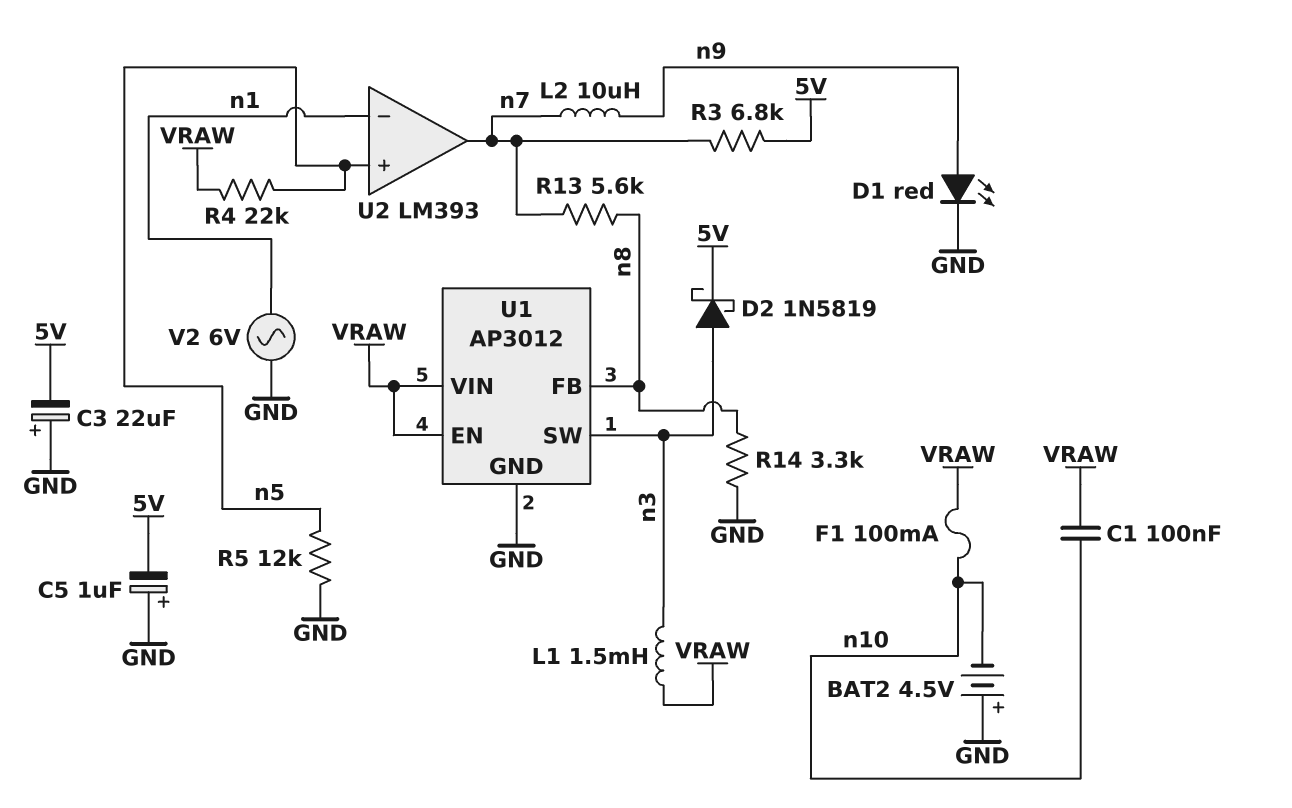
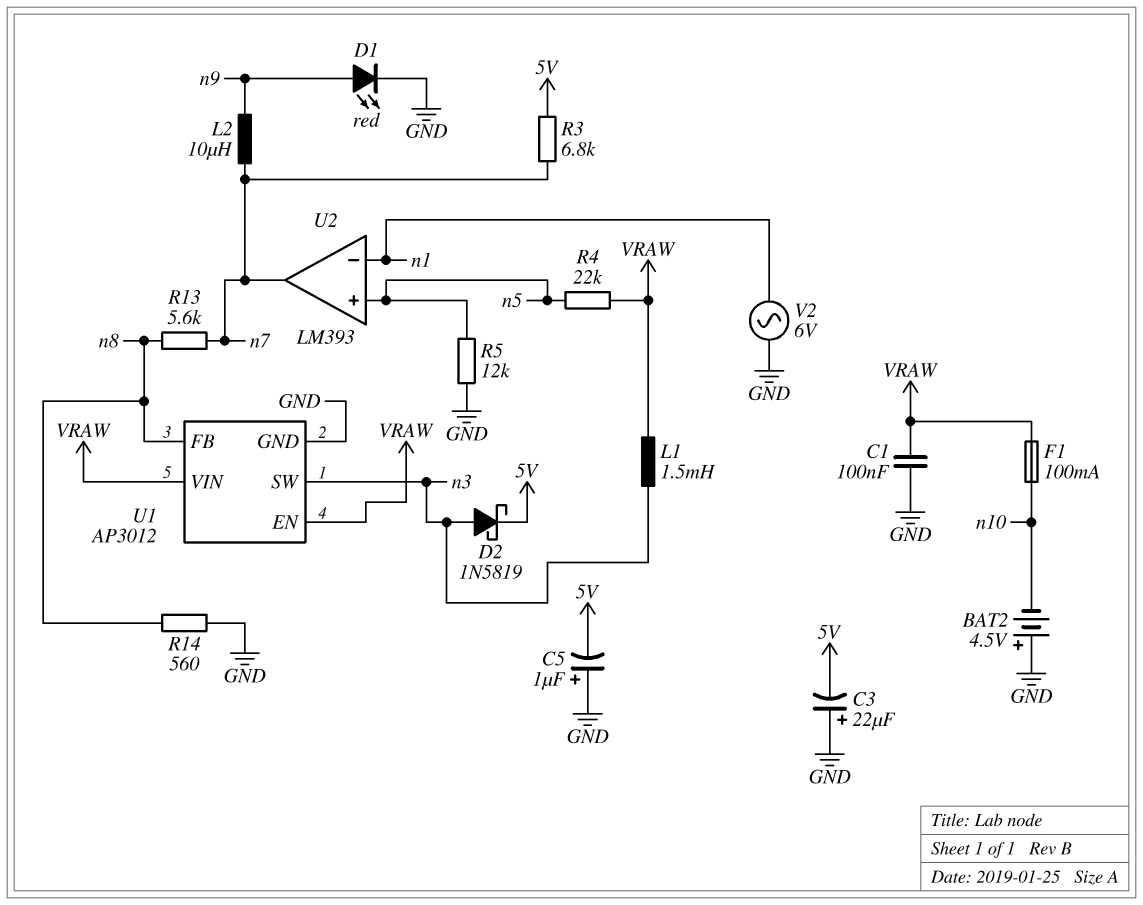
C1: 100nF (VRAW, n10) -> 100nF (GND, VRAW)
R14: 3.3k (GND, n8) -> 560 (GND, n8)

